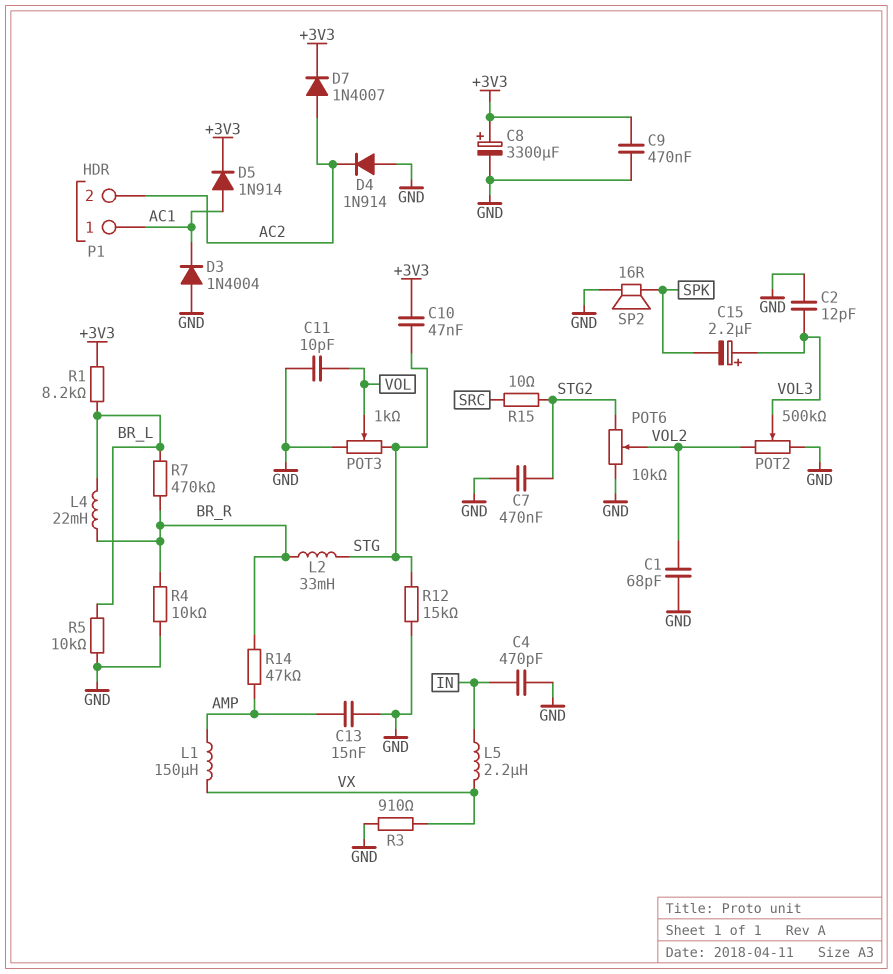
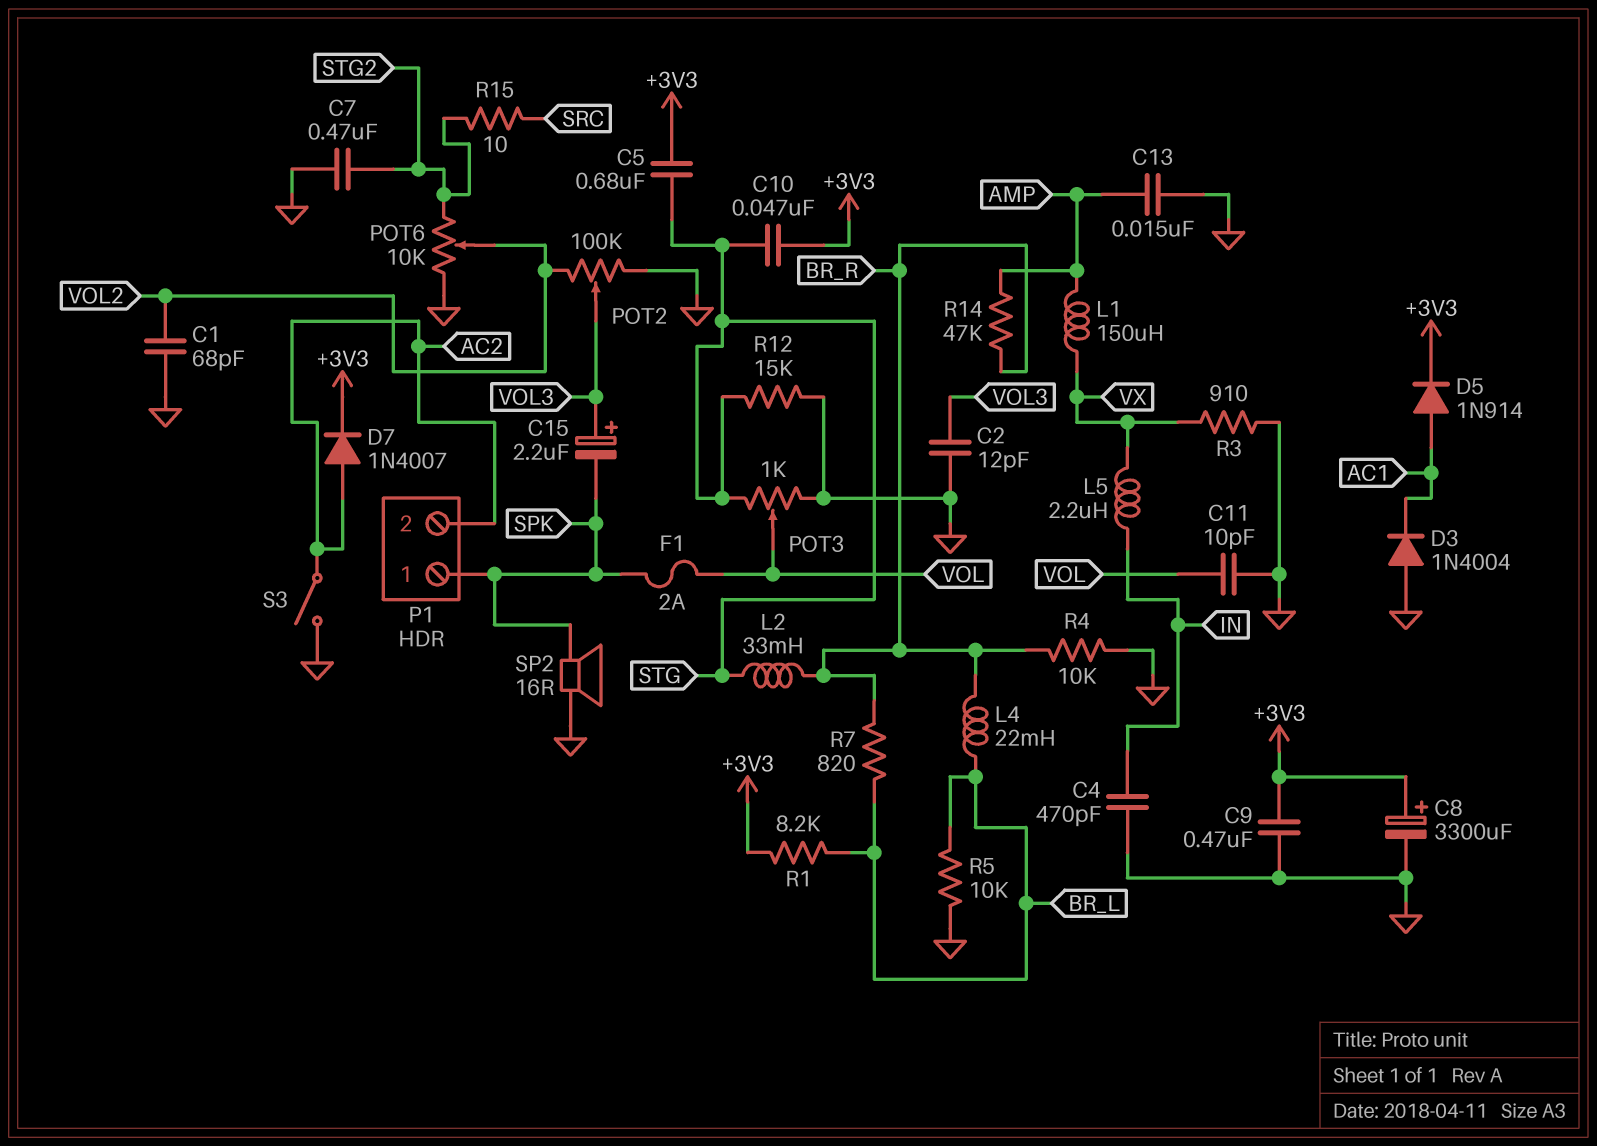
C5: none -> 680nF (+3V3, STG)
D4: diode 1N914 (A GND, K AC2) -> none
F1: none -> 2A (SPK, VOL)
P1 pin 1: AC1 -> SPK
POT2: 500k (GND, VOL2, wiper VOL3) -> 100k (GND, VOL2, wiper VOL3)
R7: 470k (BR_L, BR_R) -> 820 (BR_L, BR_R)
S3: none -> switch (AC2, GND)

